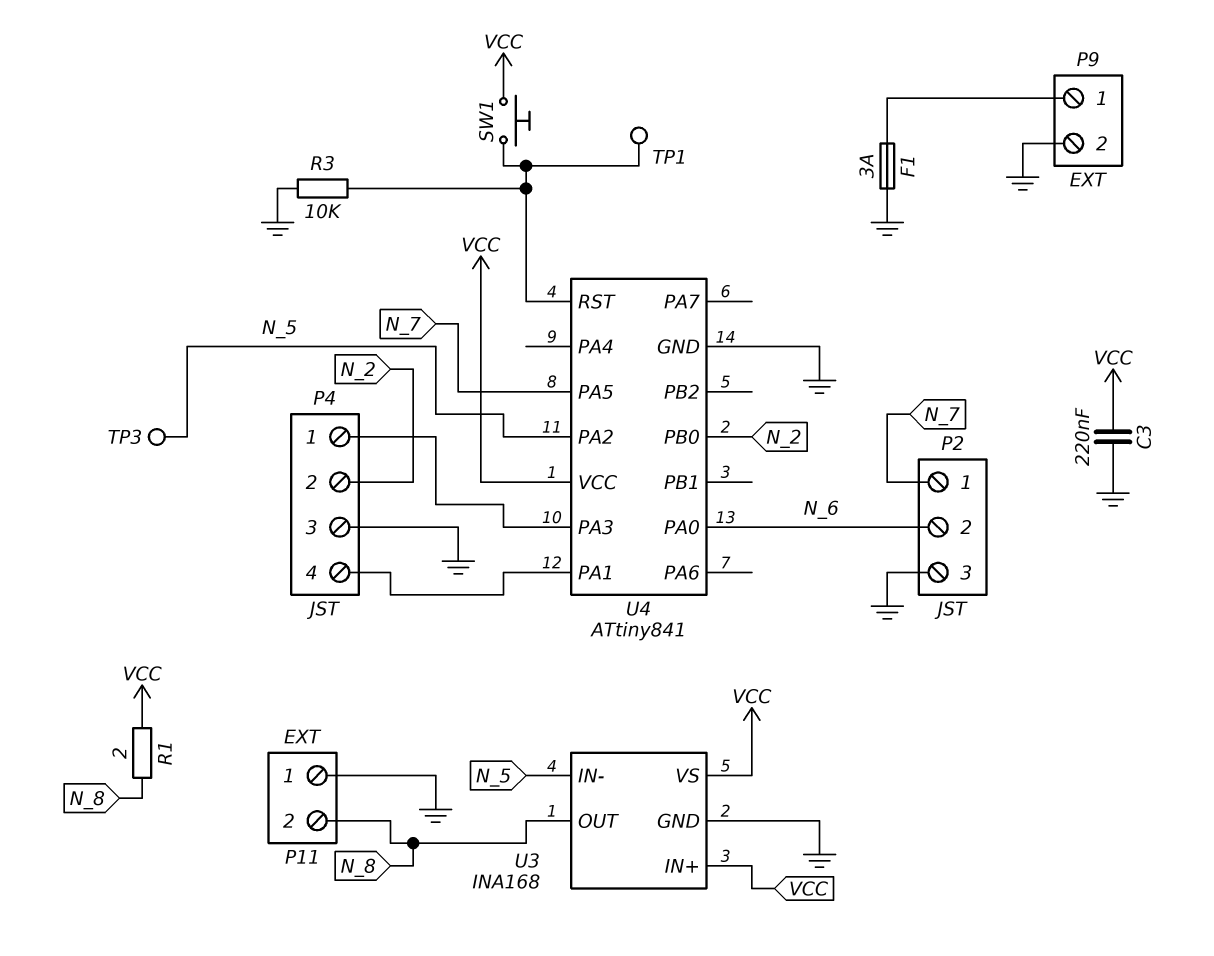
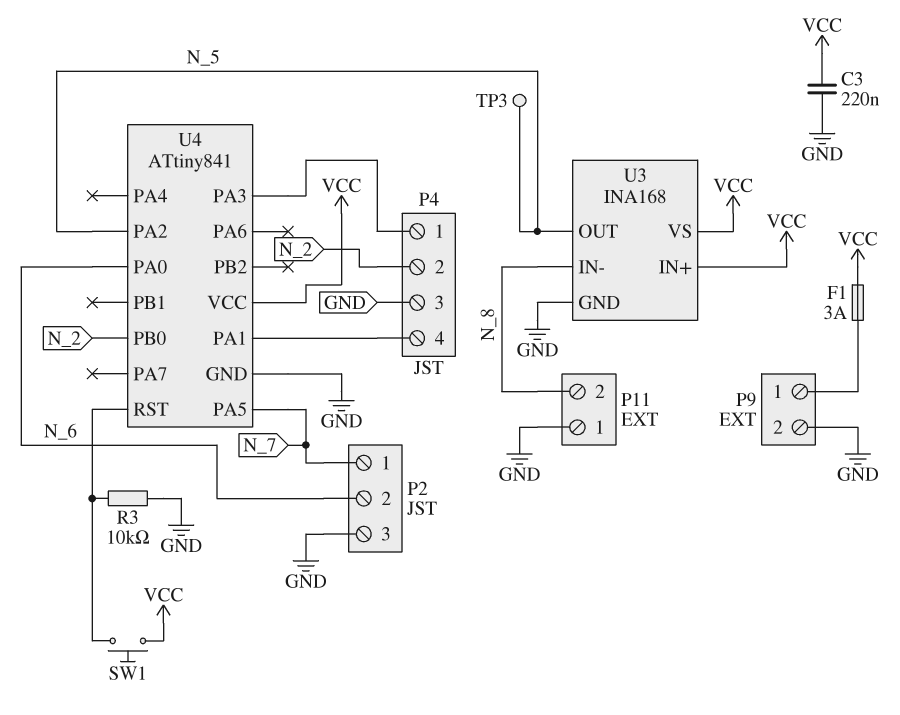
F1: 3A (GND, P9/1) -> 3A (P9/1, VCC)
R1: 2 (N_8, VCC) -> none
TP1: test point (U4/RST) -> none
U3 pin IN-: N_5 -> N_8
U3 pin OUT: N_8 -> N_5

